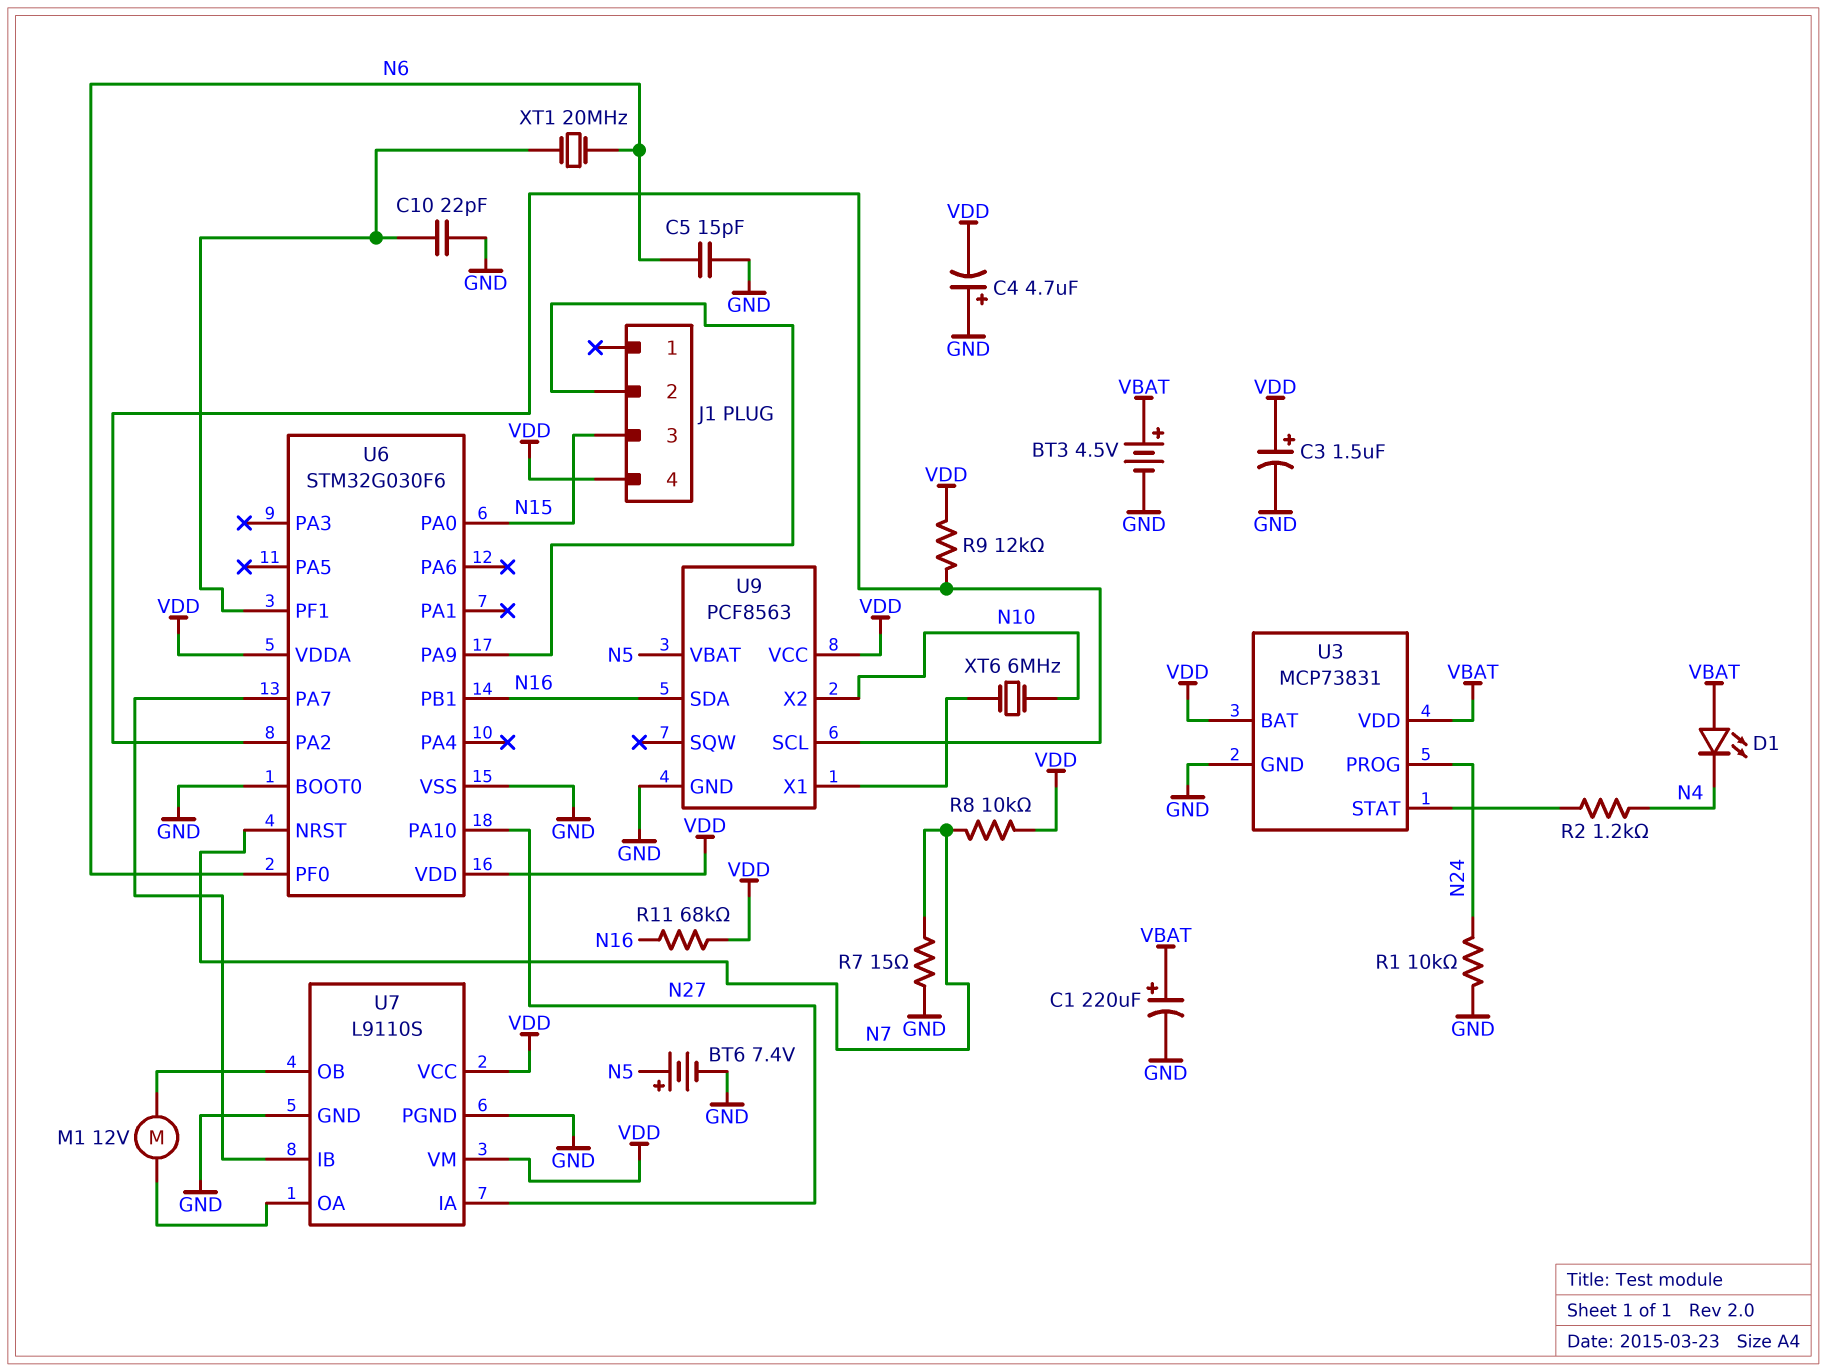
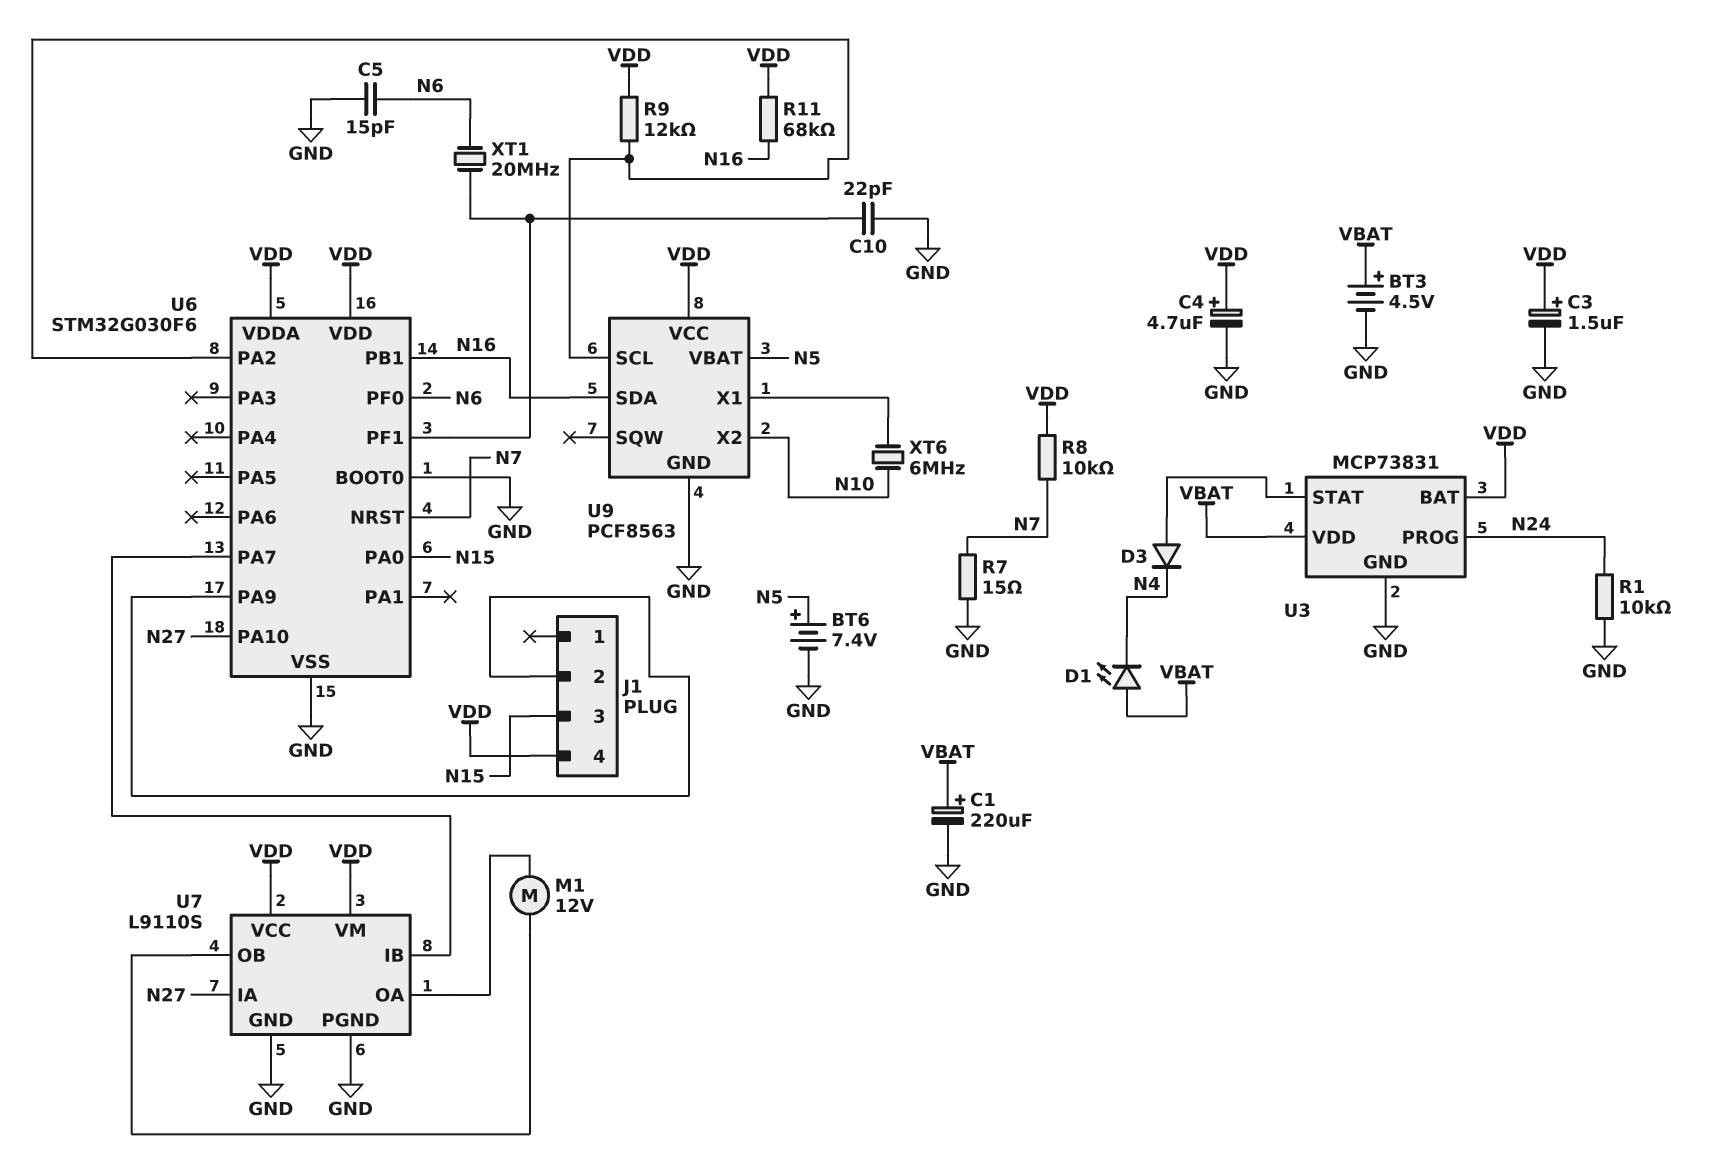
C4: 4.7uF (plus GND, minus VDD) -> 4.7uF (plus VDD, minus GND)
D3: none -> diode (A U3/STAT, K N4)
R2: 1.2k (N4, U3/STAT) -> none

